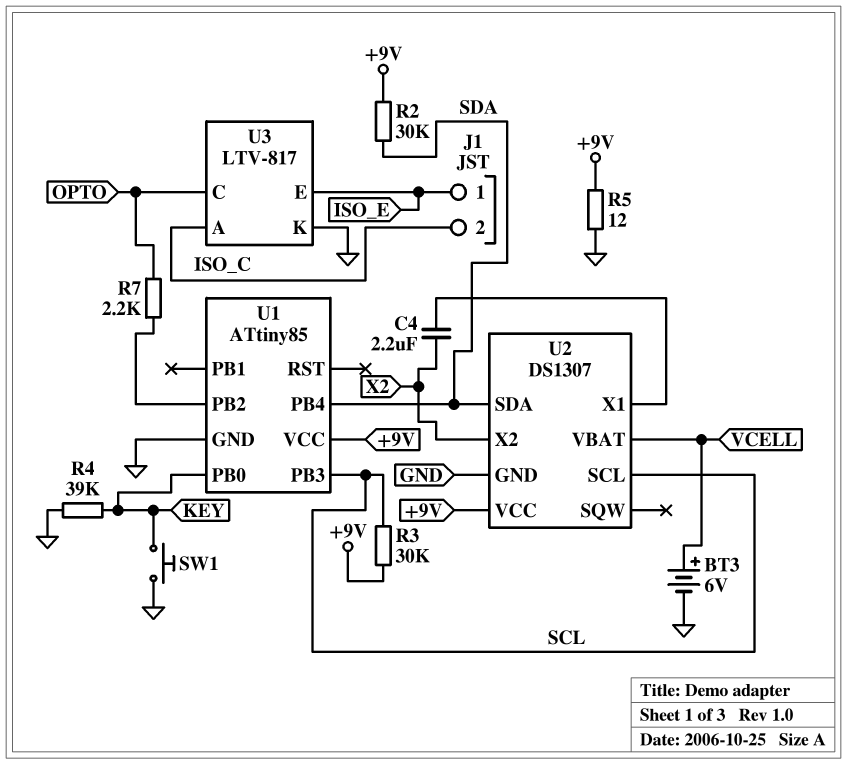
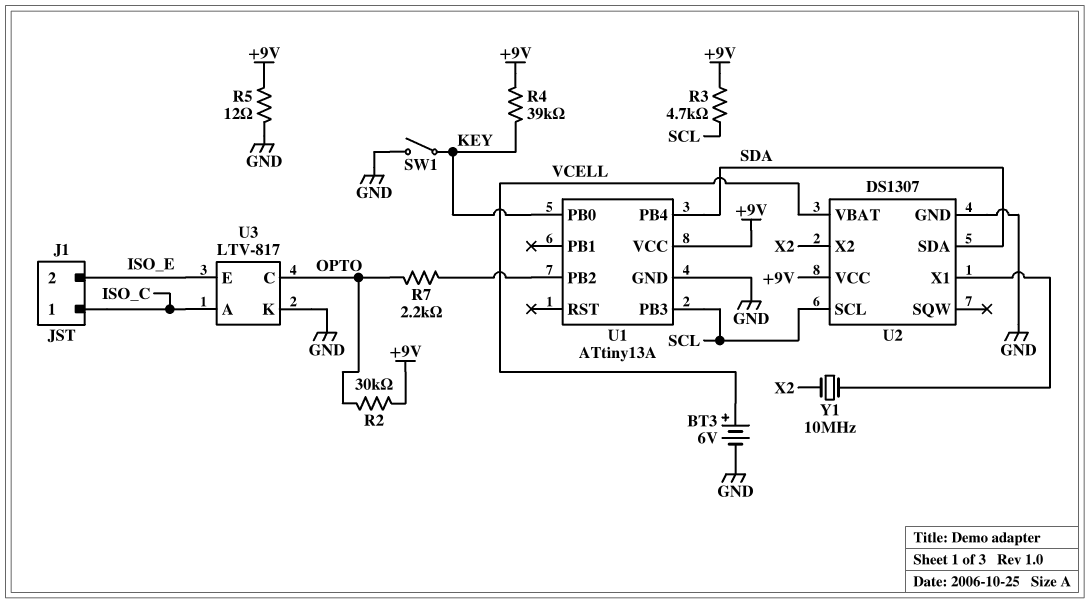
C4: 2.2uF (U2/X1, X2) -> none
J1 pin 1: ISO_E -> ISO_C
J1 pin 2: ISO_C -> ISO_E
R2: 30k (+9V, SDA) -> 30k (+9V, OPTO)
R3: 30k (+9V, SCL) -> 4.7k (+9V, SCL)
R4: 39k (GND, KEY) -> 39k (+9V, KEY)
SW1: button (GND, KEY) -> switch (GND, KEY)
U1: ATtiny85 -> ATtiny13A
Y1: none -> 10MHz (U2/X1, X2)

